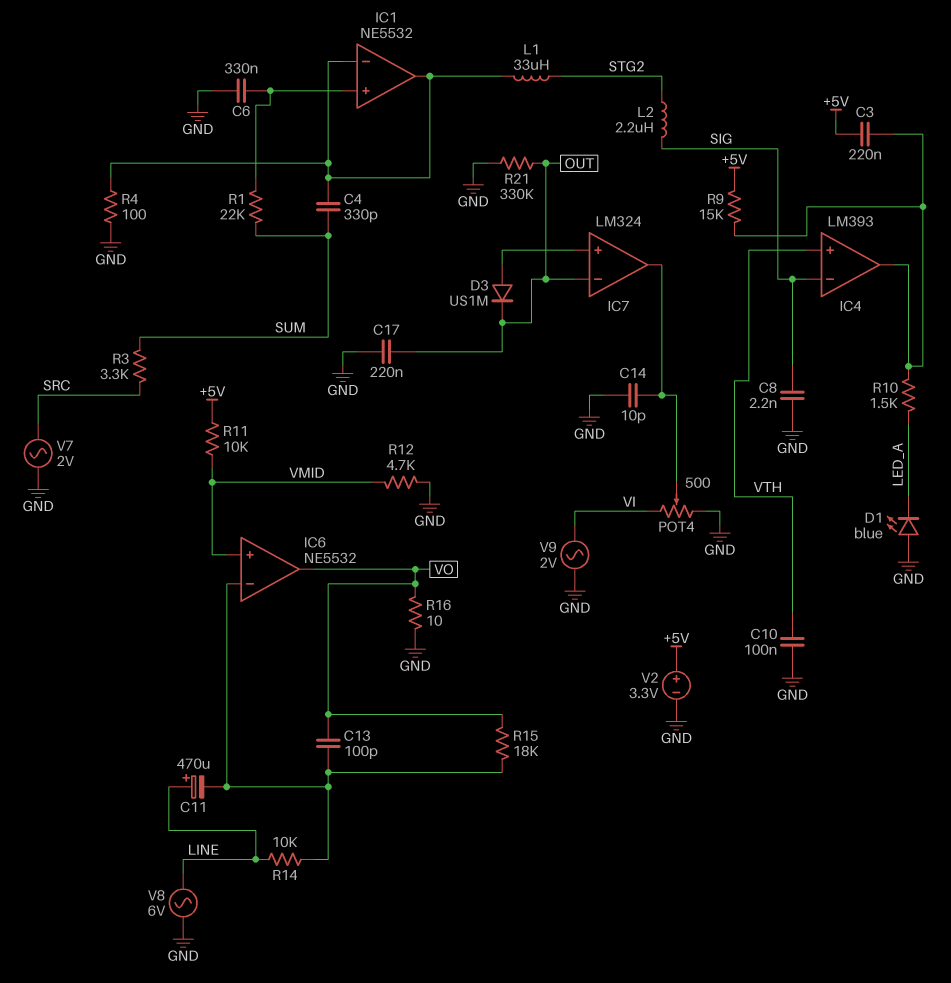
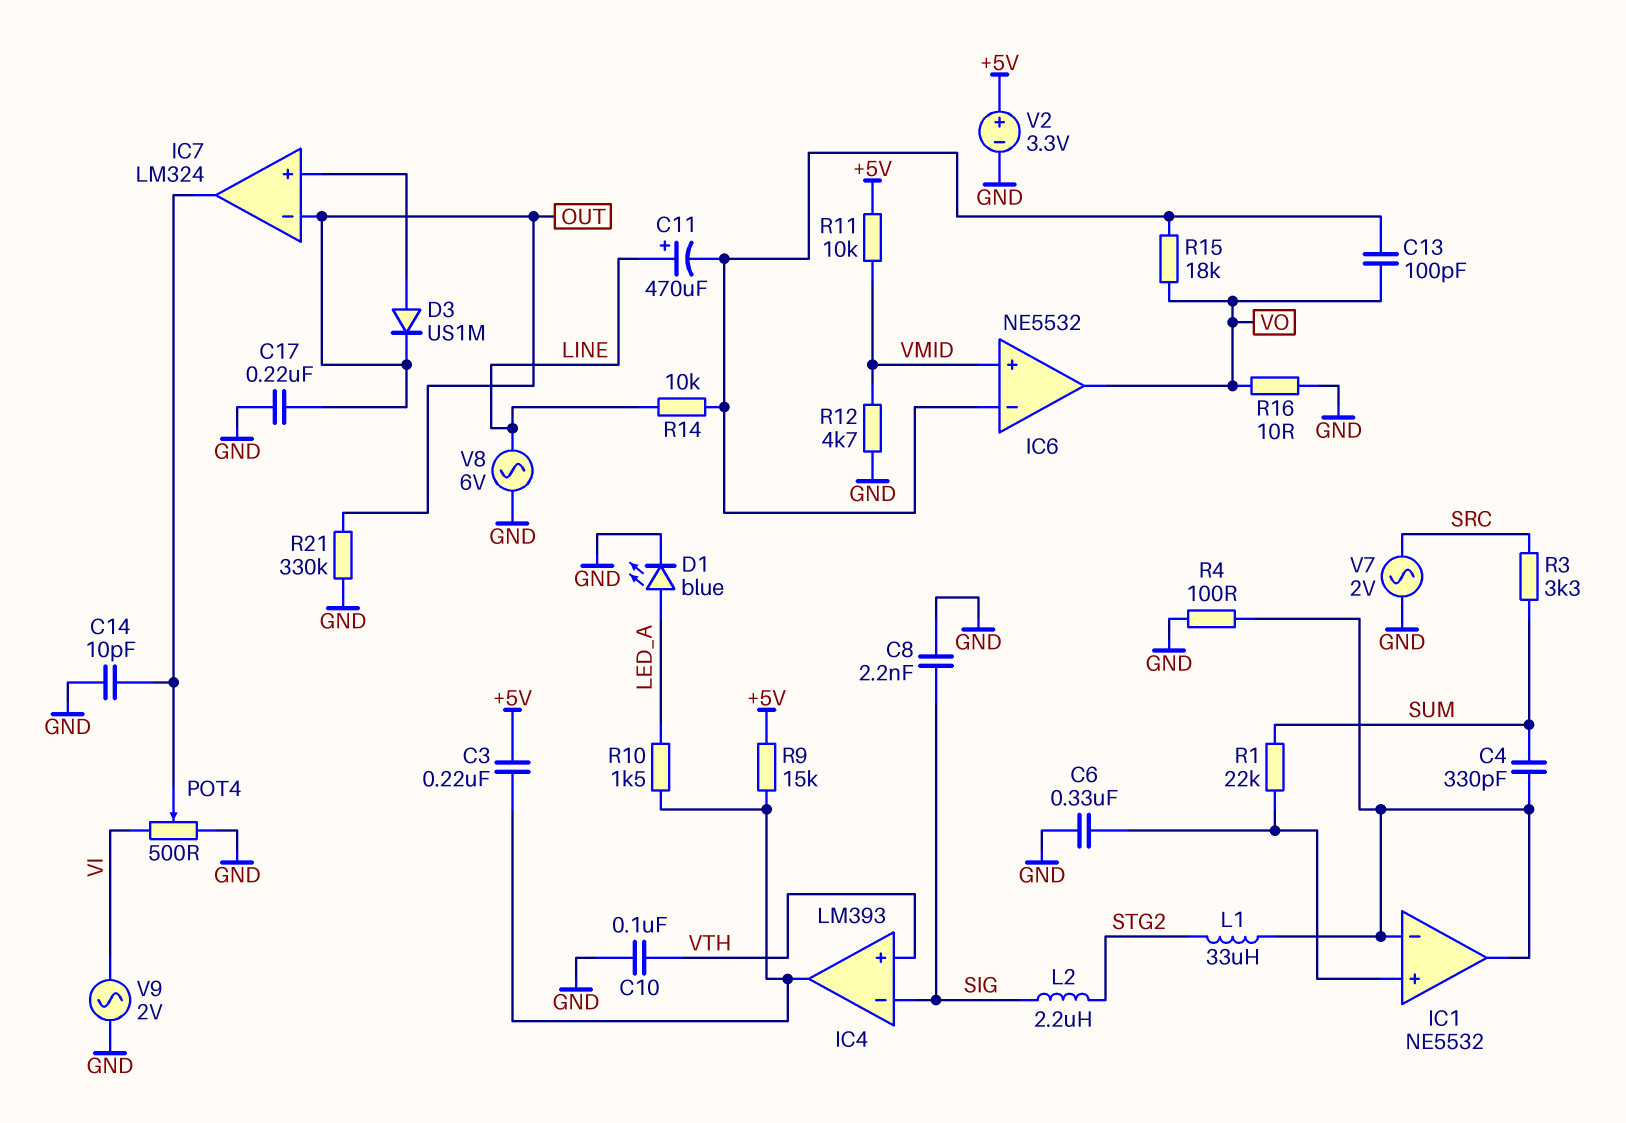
D1: LED blue (A GND, K LED_A) -> LED blue (A LED_A, K GND)

